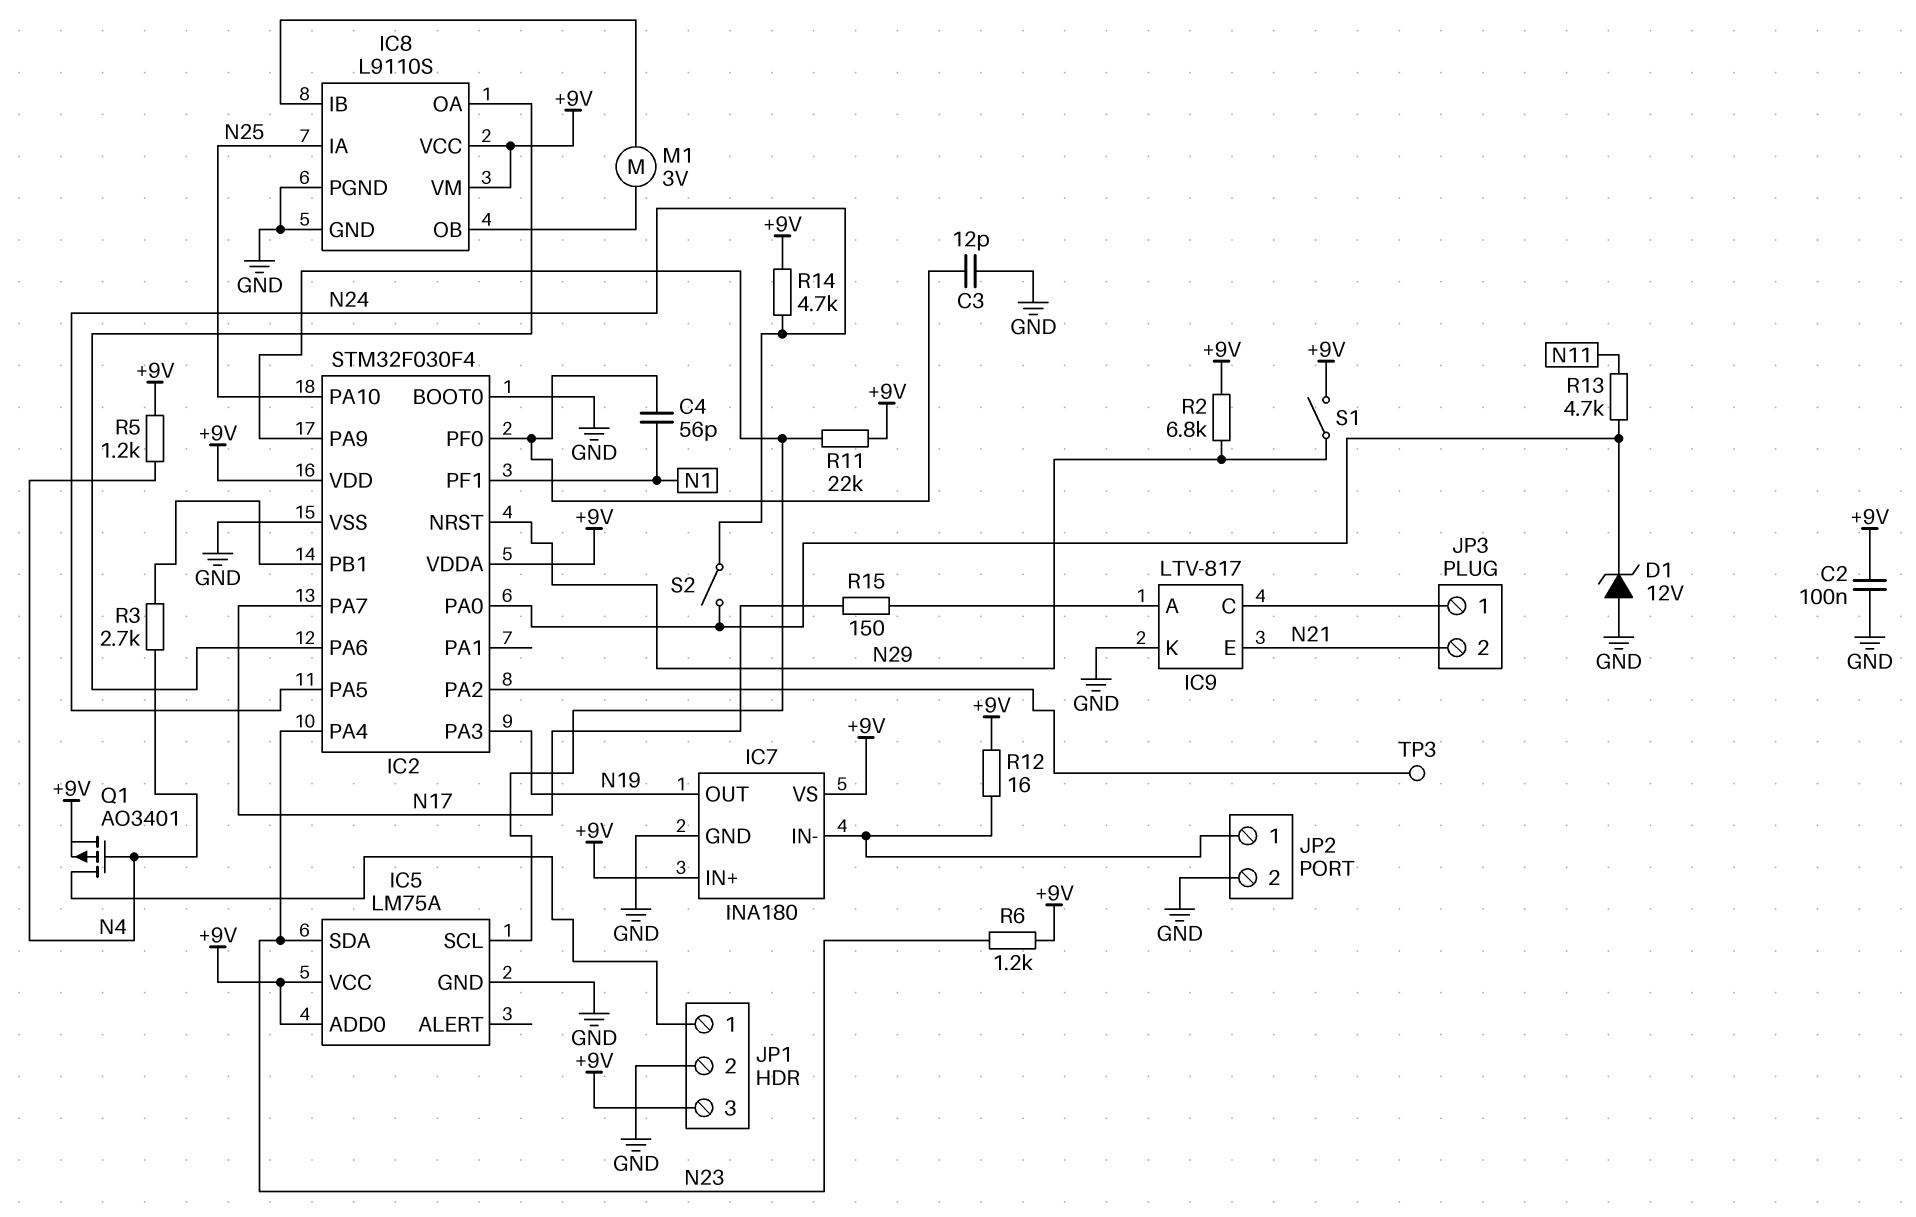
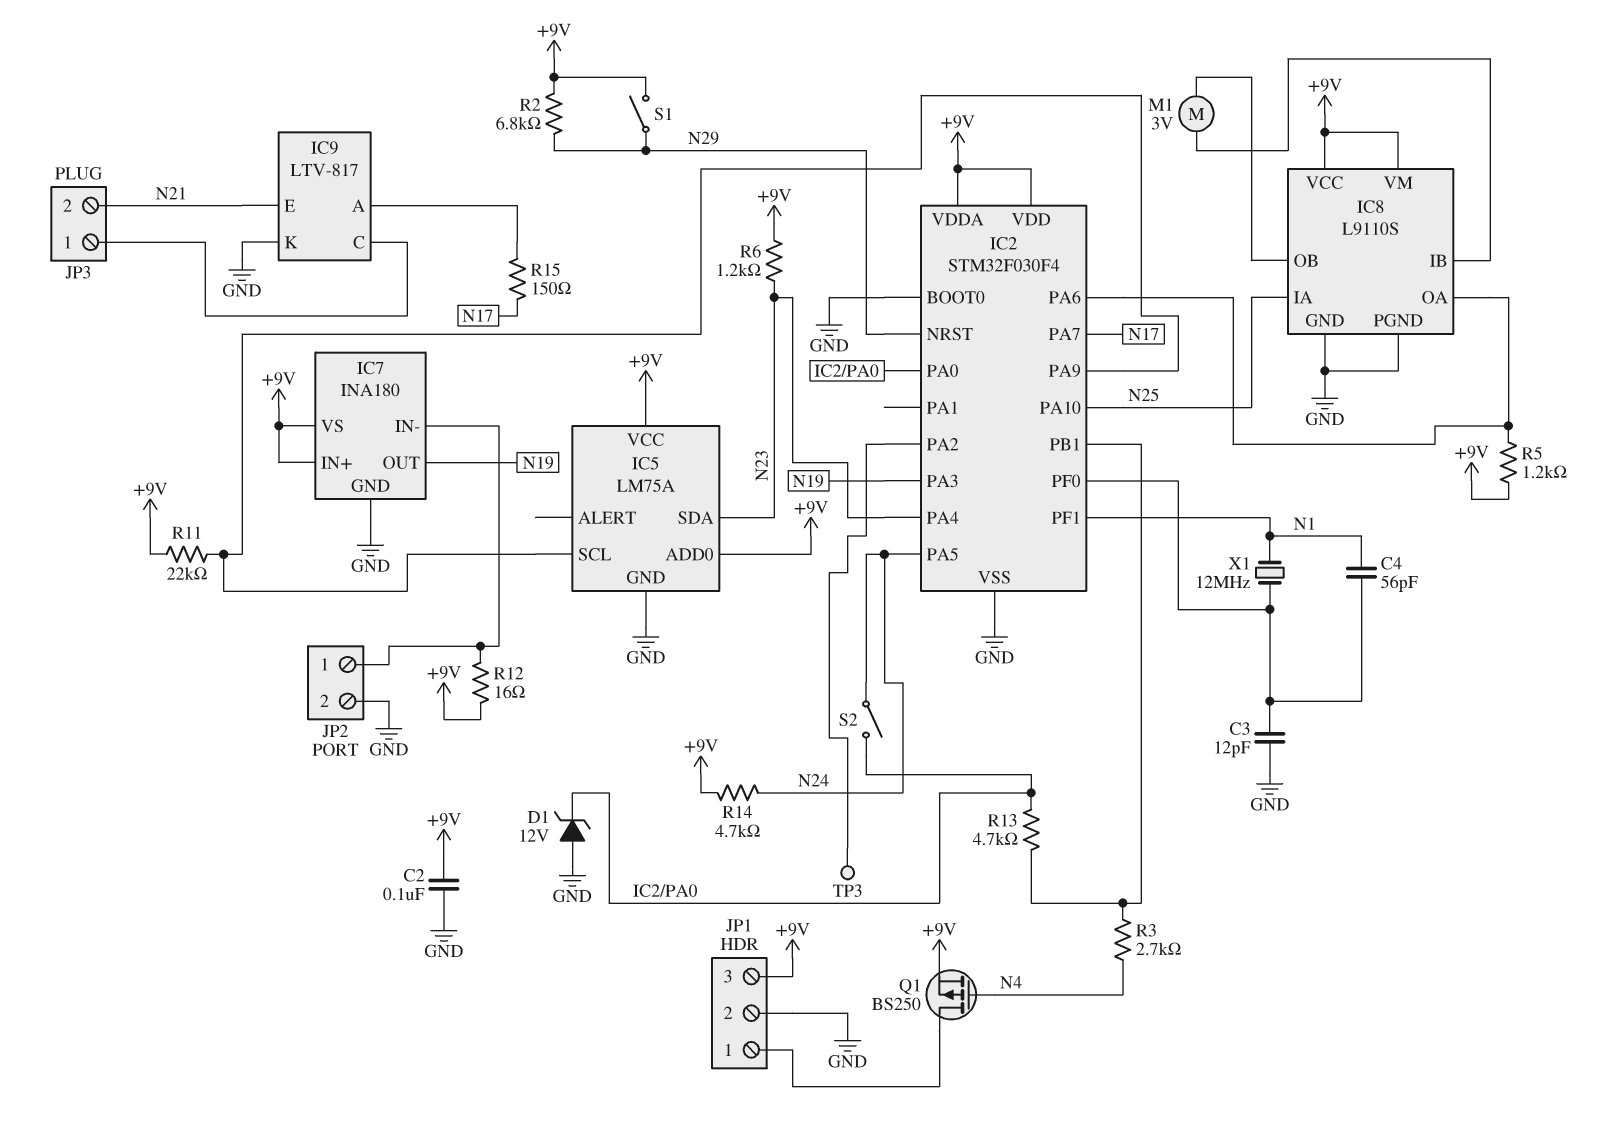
Q1: PMOS AO3401 (G N4, D JP1/1, S +9V) -> PMOS BS250 (G N4, D JP1/1, S +9V)
R5: 1.2k (+9V, N4) -> 1.2k (+9V, IC2/PA6)
R13: 4.7k (IC2/PA0, N11) -> 4.7k (IC2/PA0, IC2/PB1)
X1: none -> 12MHz (IC2/PF0, N1)

